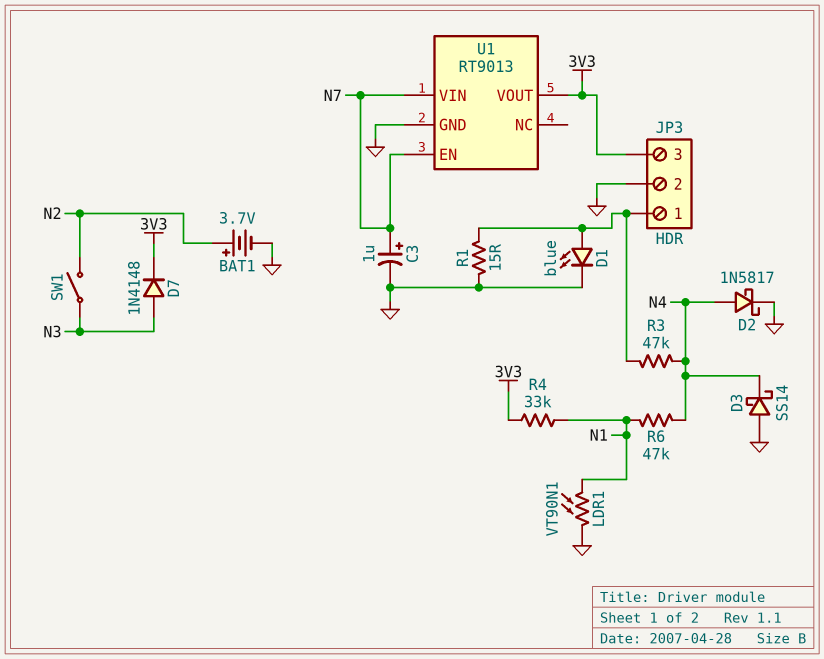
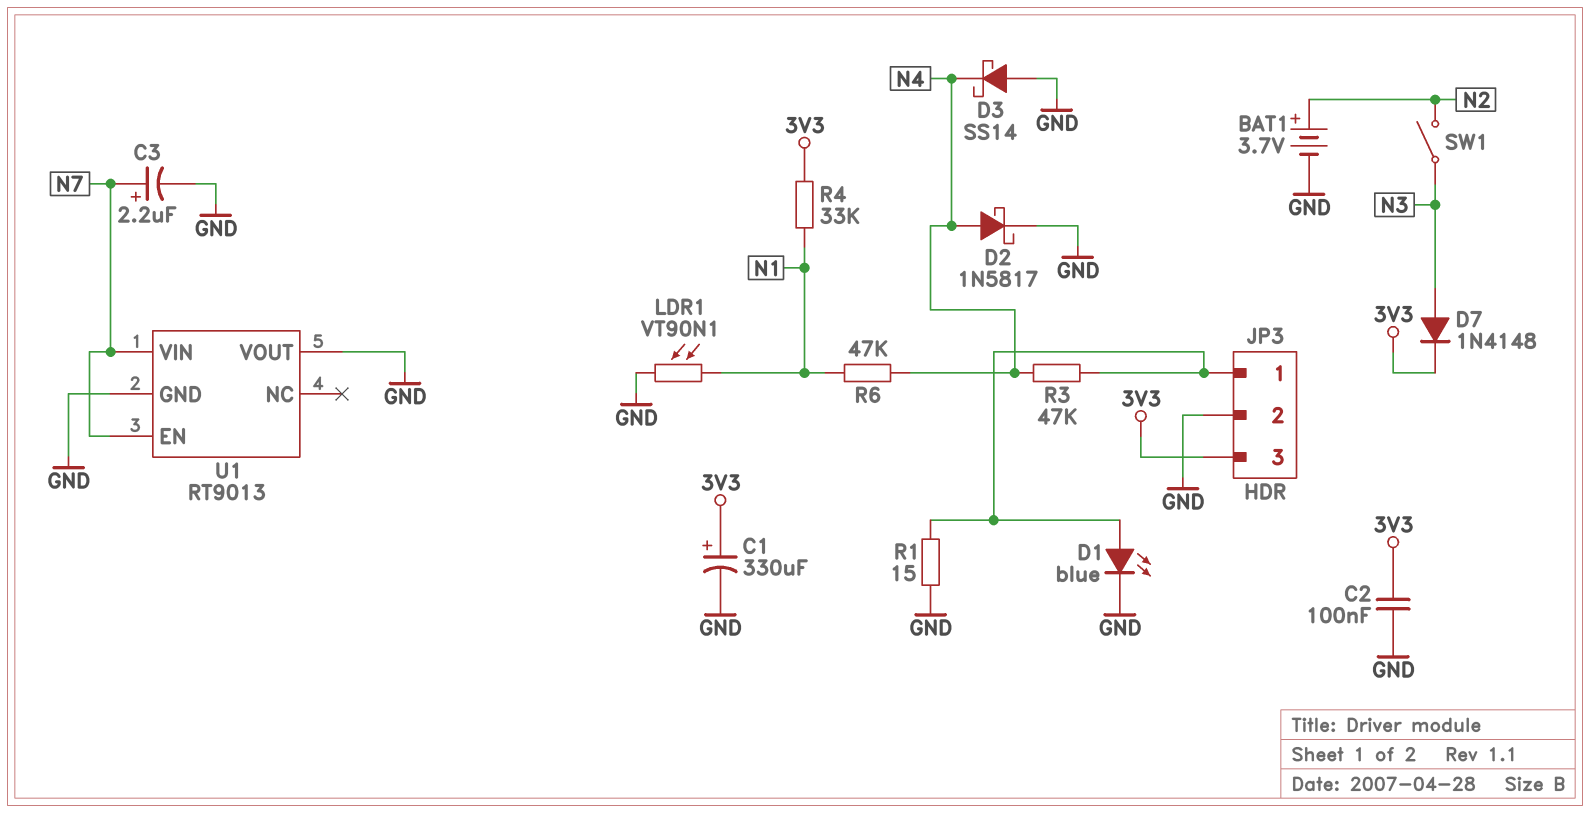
C1: none -> 330uF (plus 3V3, minus GND)
C2: none -> 100nF (3V3, GND)
C3: 1uF (plus N7, minus GND) -> 2.2uF (plus N7, minus GND)
U1 pin VOUT: 3V3 -> GND

